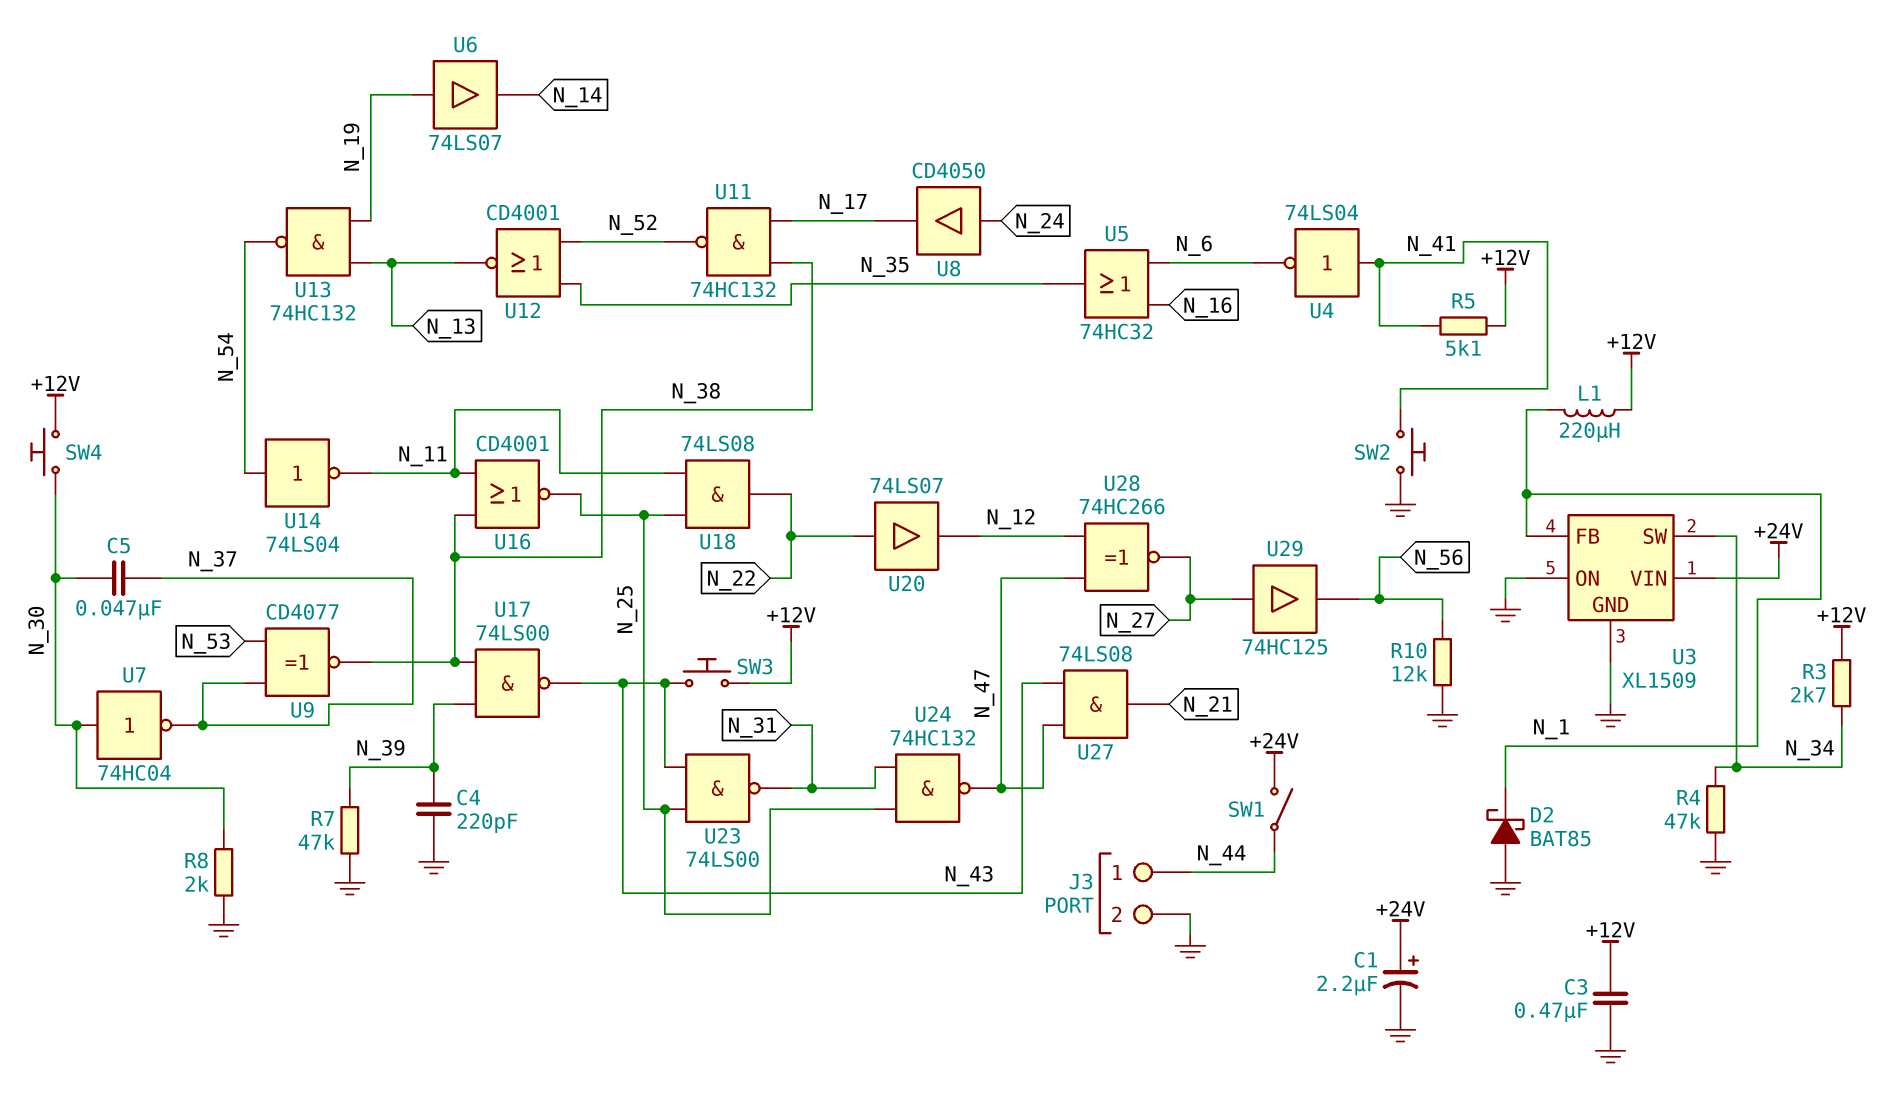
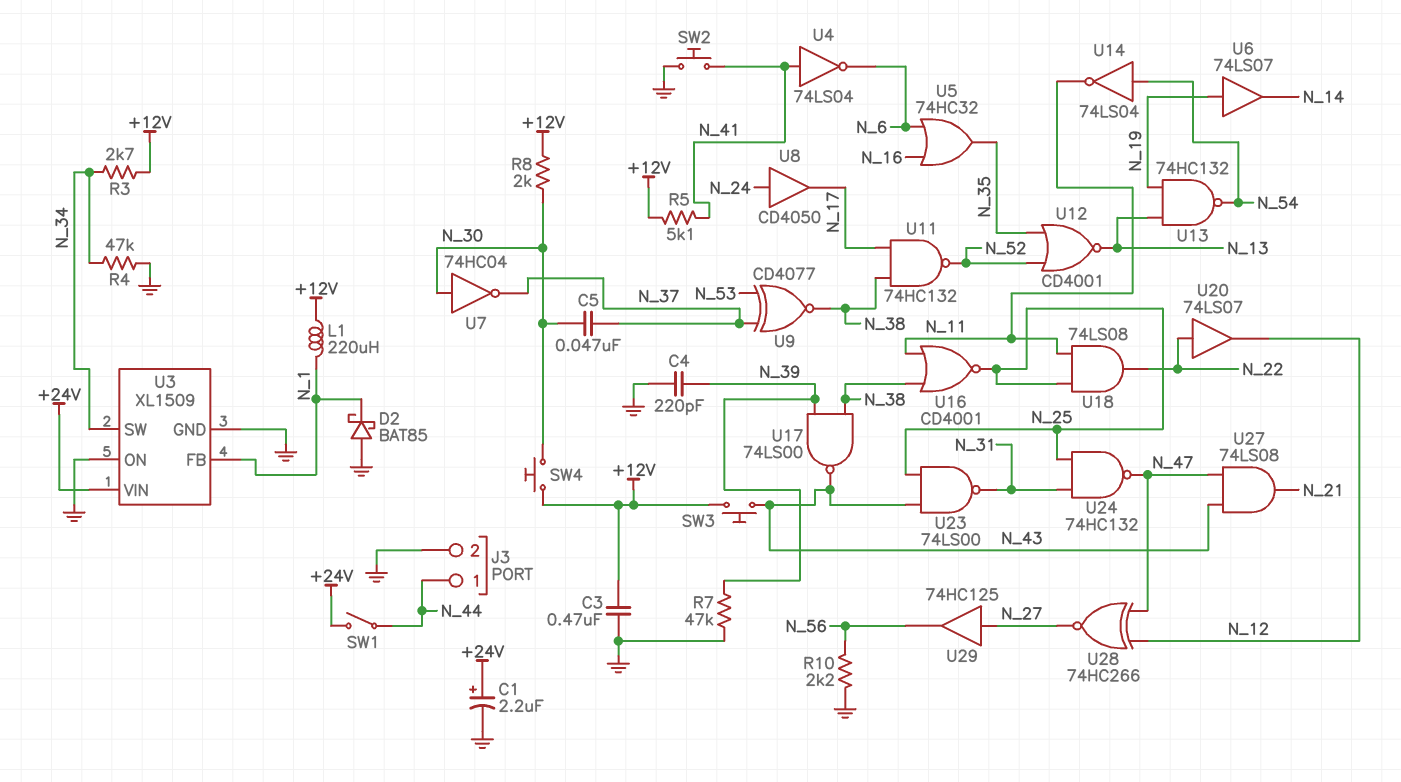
R8: 2k (GND, N_30) -> 2k (+12V, N_30)
R10: 12k (GND, N_56) -> 2.2k (GND, N_56)

